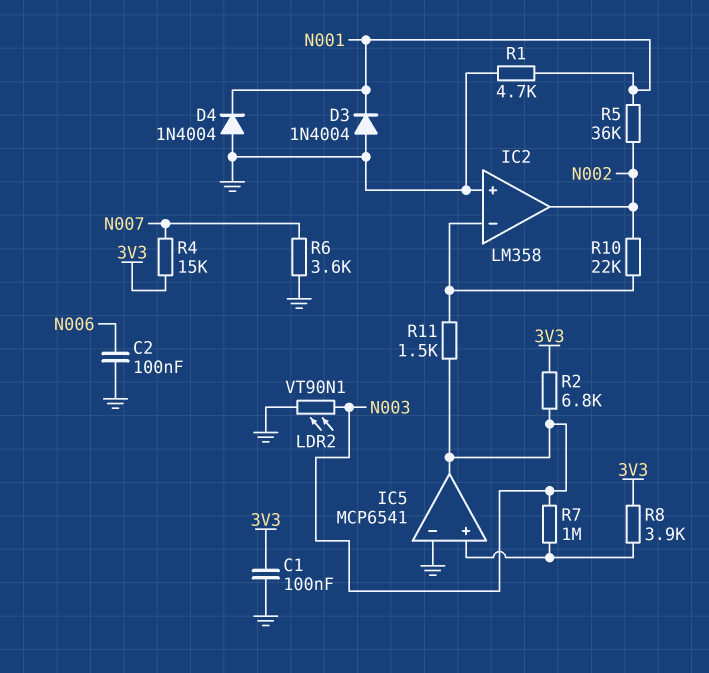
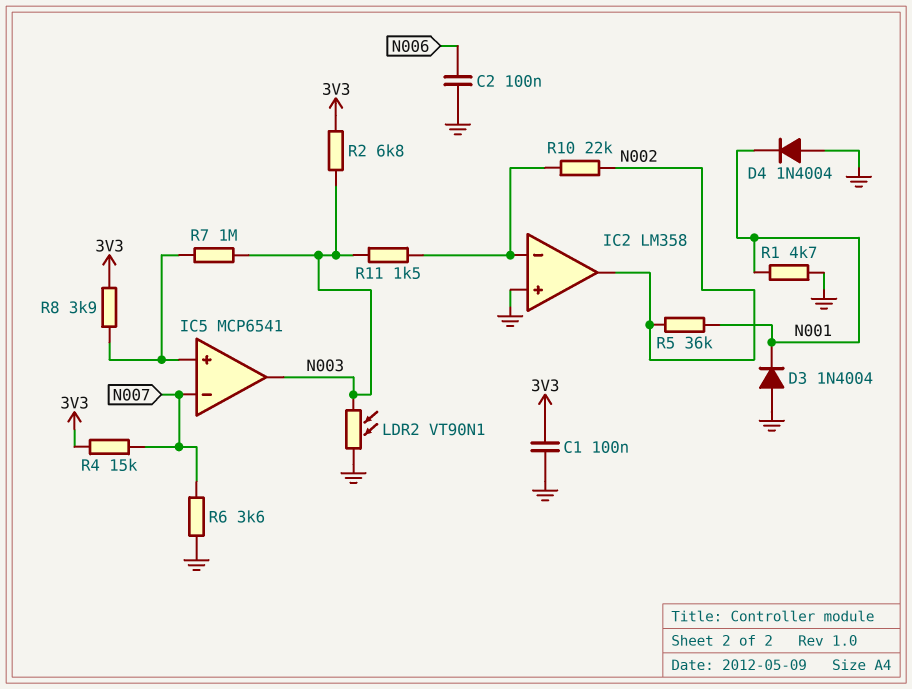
IC5 pin in-: GND -> N007

